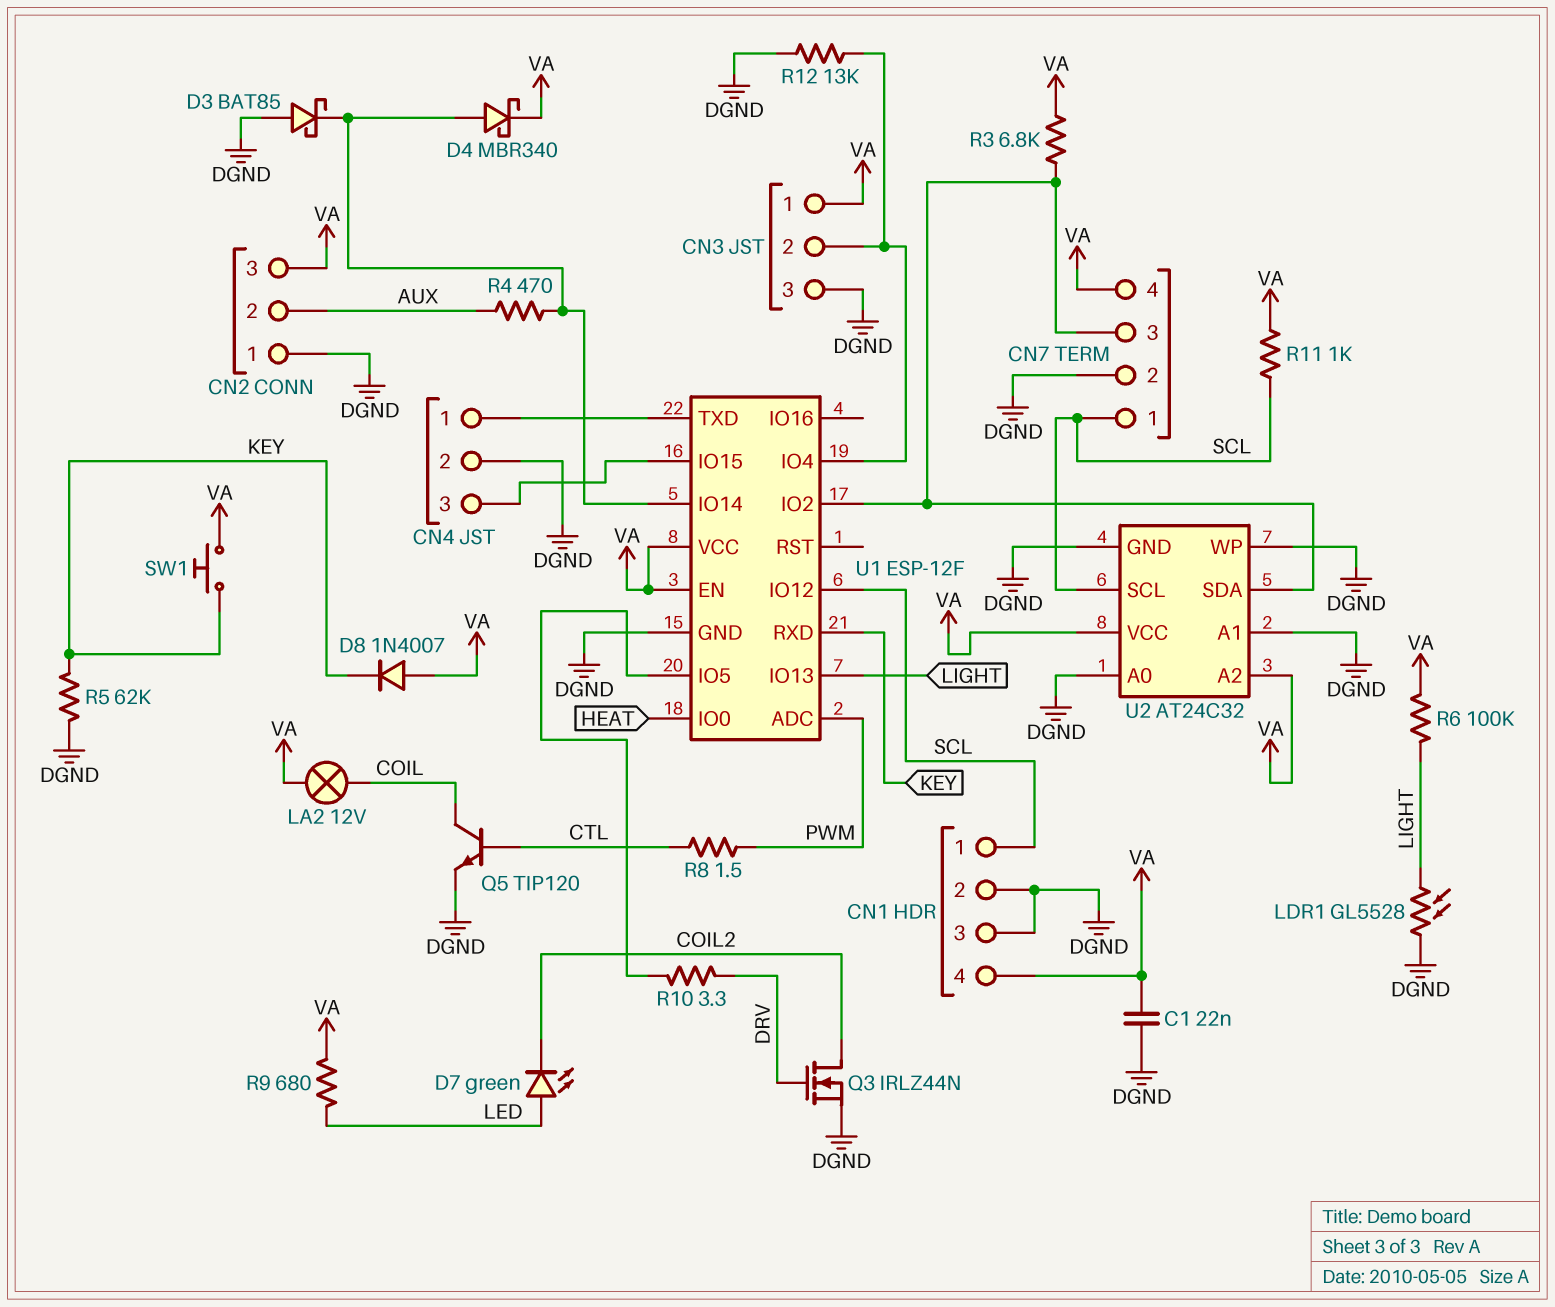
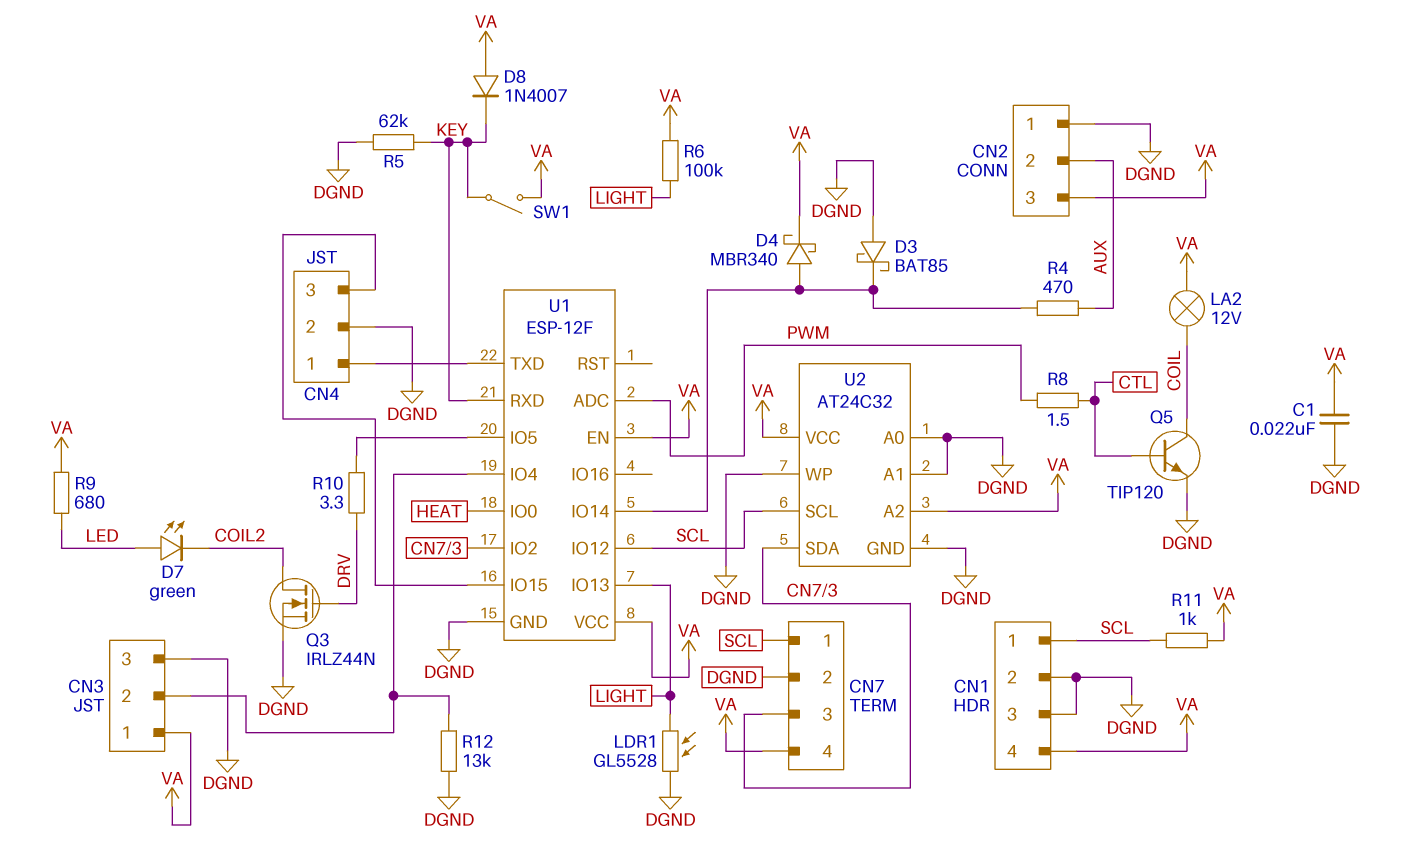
R3: 6.8k (CN7/3, VA) -> none
SW1: button (KEY, VA) -> switch (KEY, VA)

